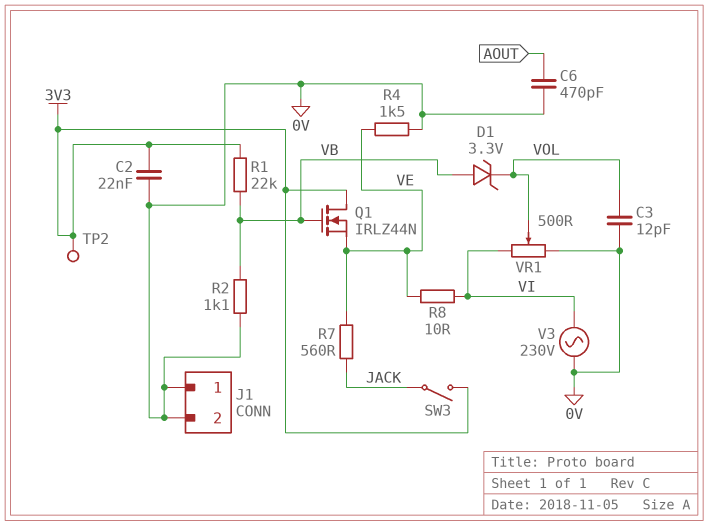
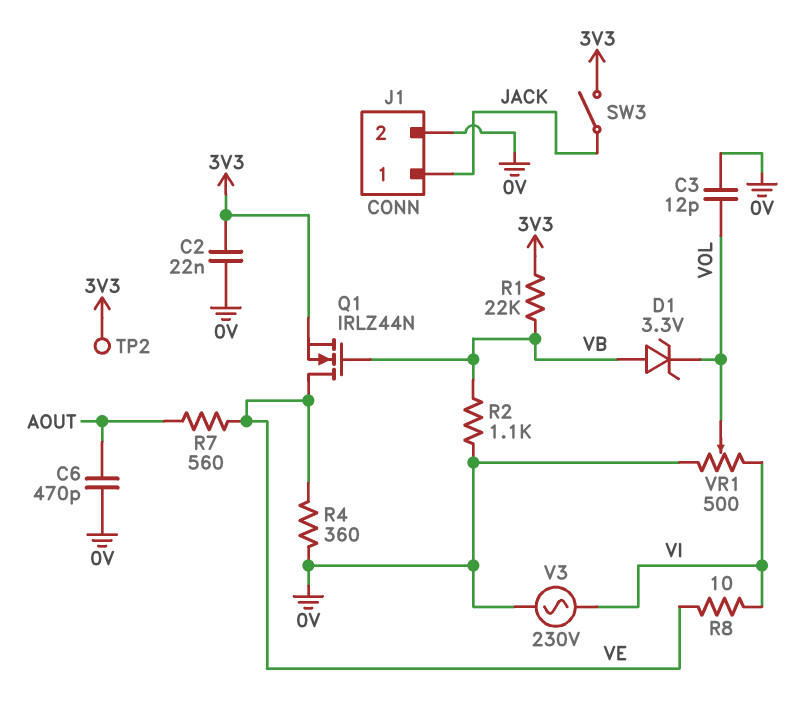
J1 pin 1: 0V -> JACK
Q1: NMOS IRLZ44N (G VB, D 3V3, S VE) -> NMOS IRLZ44N (G VB, D VE, S 3V3)
R4: 1.5k (0V, VE) -> 360 (0V, VE)
R7: 560 (JACK, VE) -> 560 (AOUT, VE)

